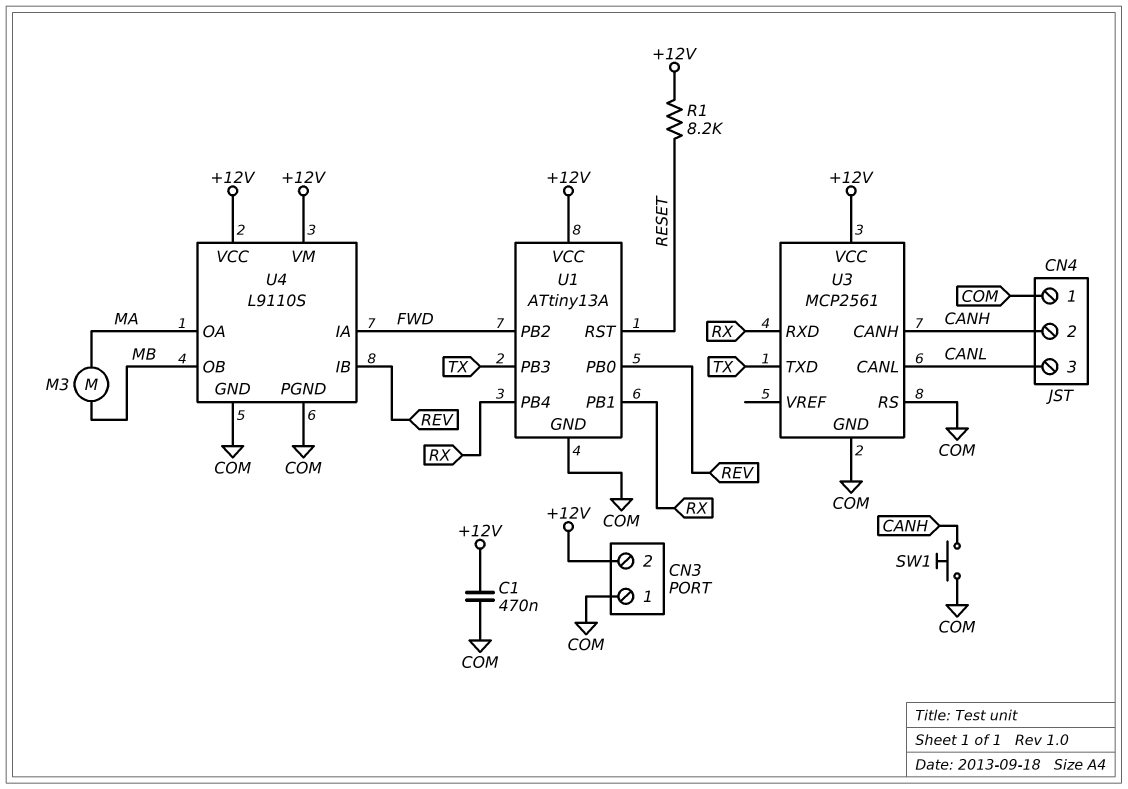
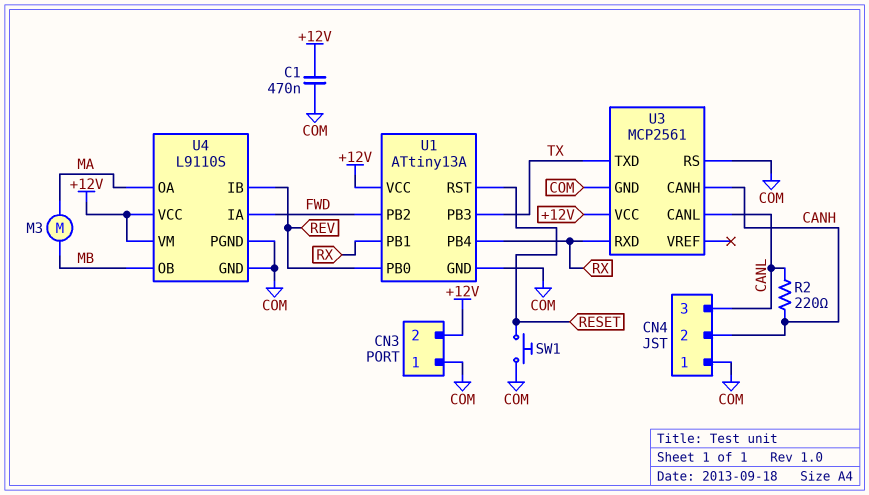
R1: 8.2k (+12V, RESET) -> none
R2: none -> 220 (CANH, CANL)
SW1: button (CANH, COM) -> button (COM, RESET)

